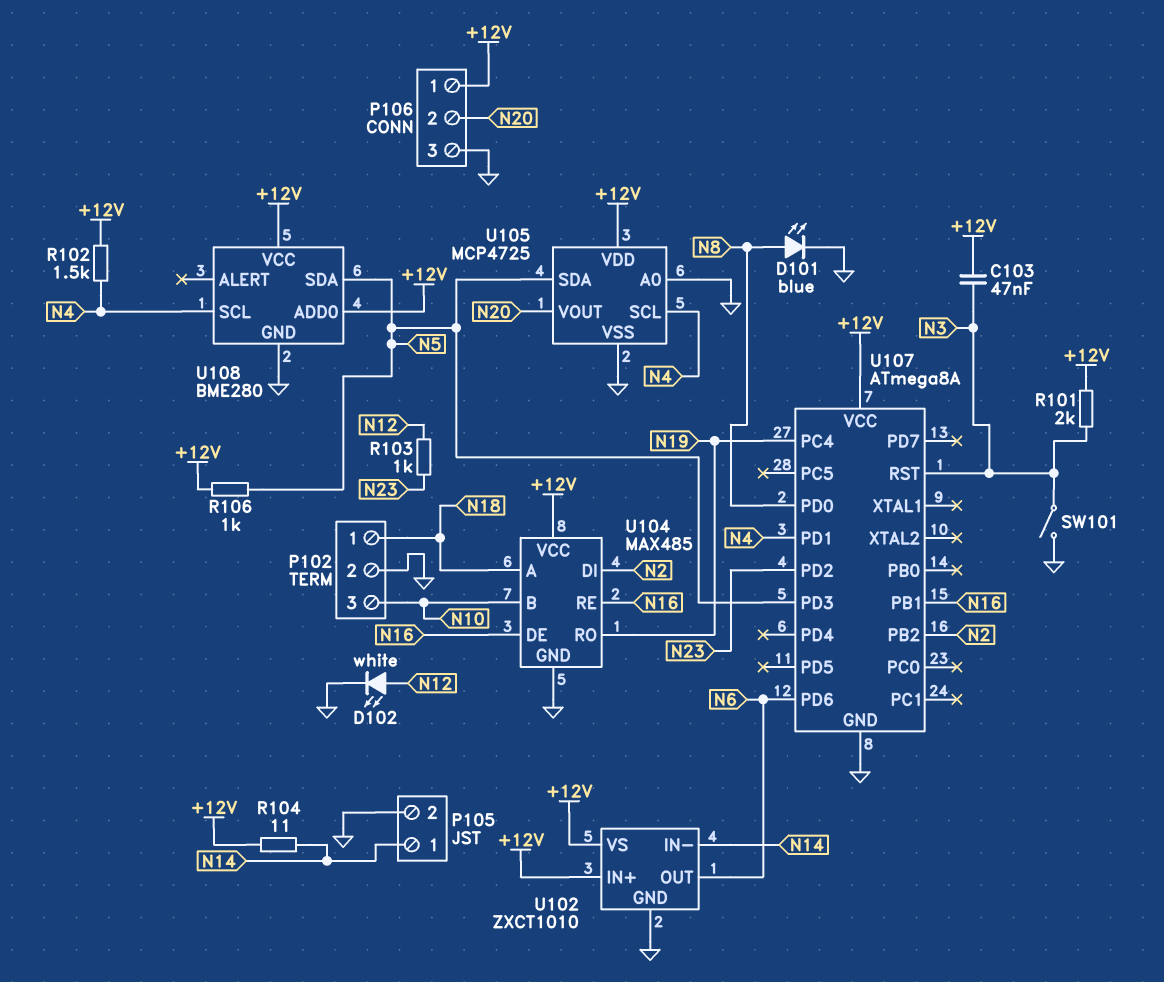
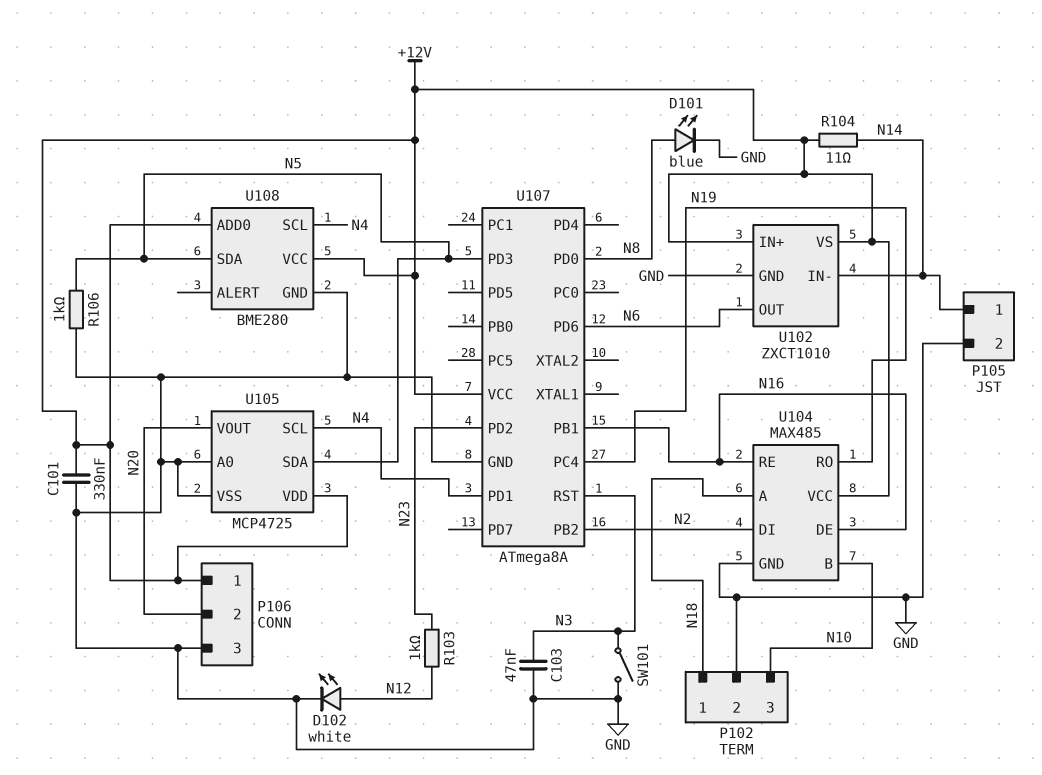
C101: none -> 330nF (+12V, GND)
C103: 47nF (+12V, N3) -> 47nF (GND, N3)
R101: 2k (+12V, N3) -> none
R102: 1.5k (+12V, N4) -> none
R106: 1k (+12V, N5) -> 1k (GND, N5)

